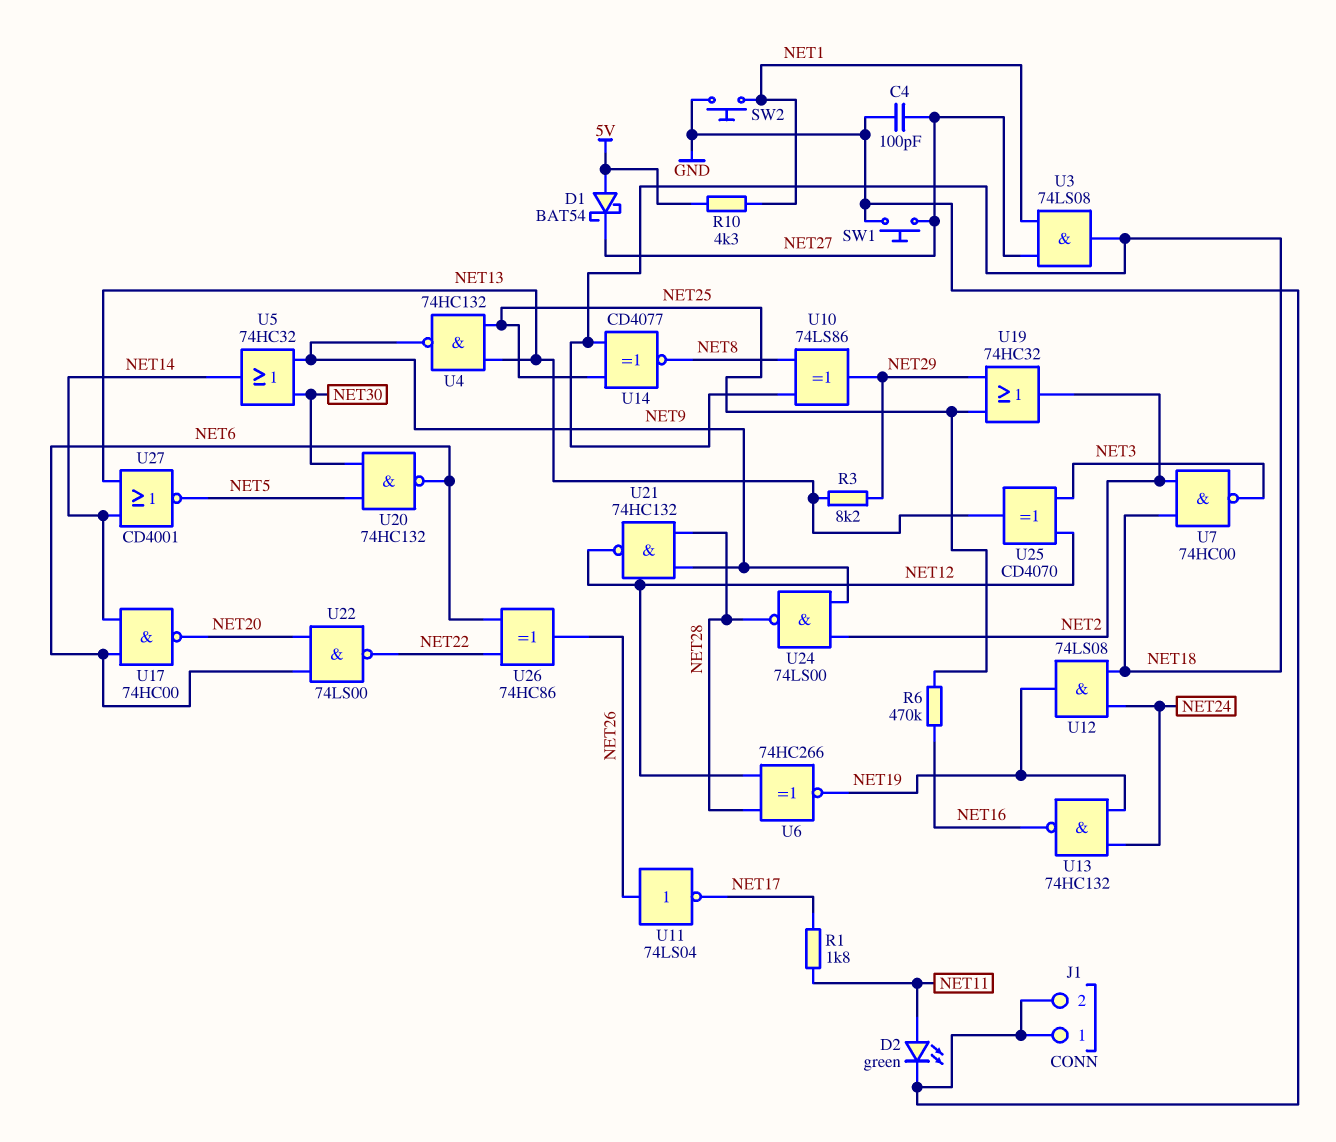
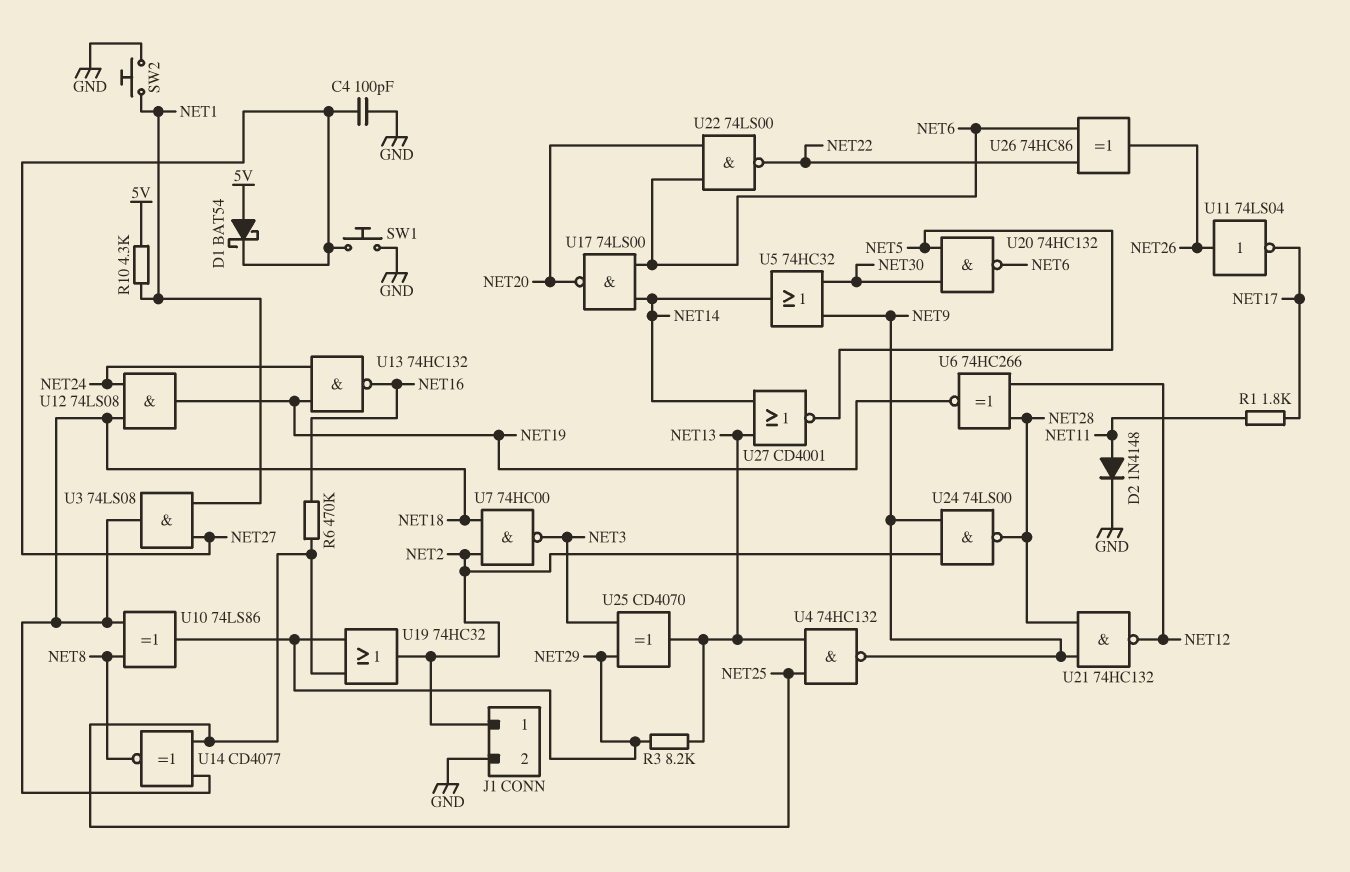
D2: LED green (A NET11, K GND) -> diode 1N4148 (A NET11, K GND)
J1 pin 1: GND -> NET2
U17: NAND 74HC00 (in NET6, in NET14, out NET20) -> NAND 74LS00 (in NET6, in NET14, out NET20)
U25: XOR CD4070 (in NET3, in NET12, out NET13) -> XOR CD4070 (in NET3, in NET29, out NET13)

